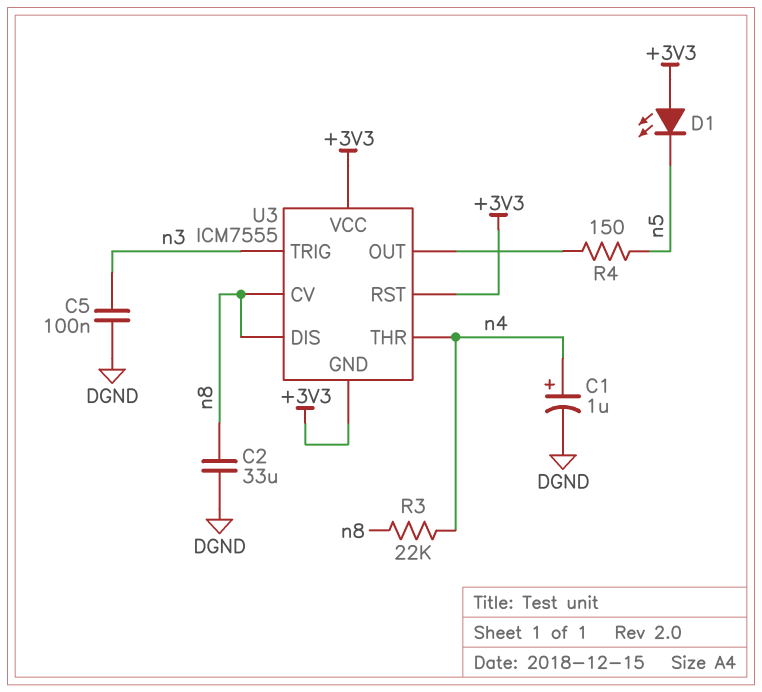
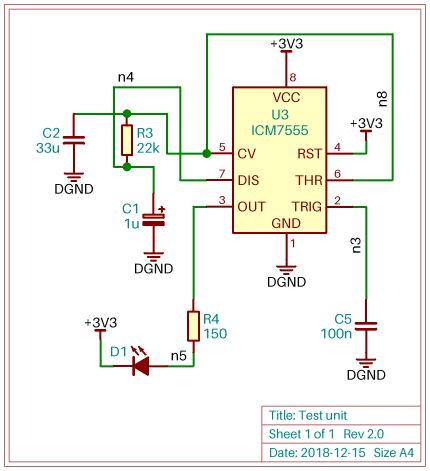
D1: LED (A +3V3, K n5) -> LED (A n5, K +3V3)
U3 pin DIS: n8 -> n4
U3 pin GND: +3V3 -> DGND
U3 pin THR: n4 -> n8

